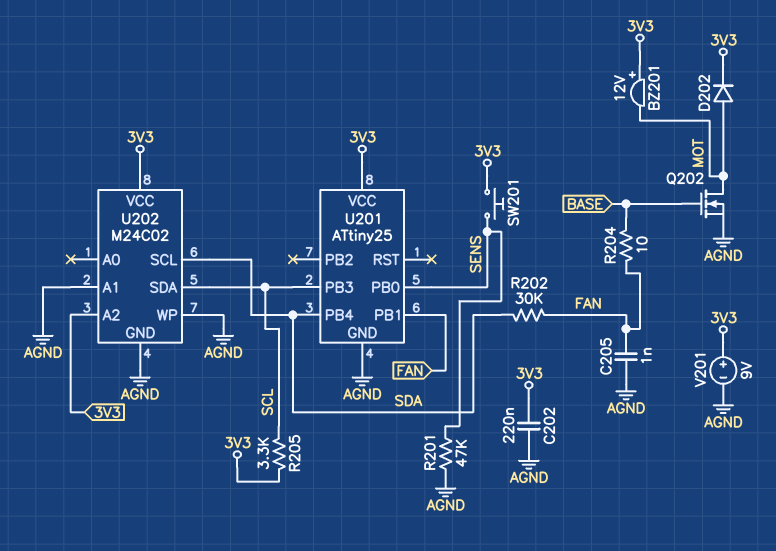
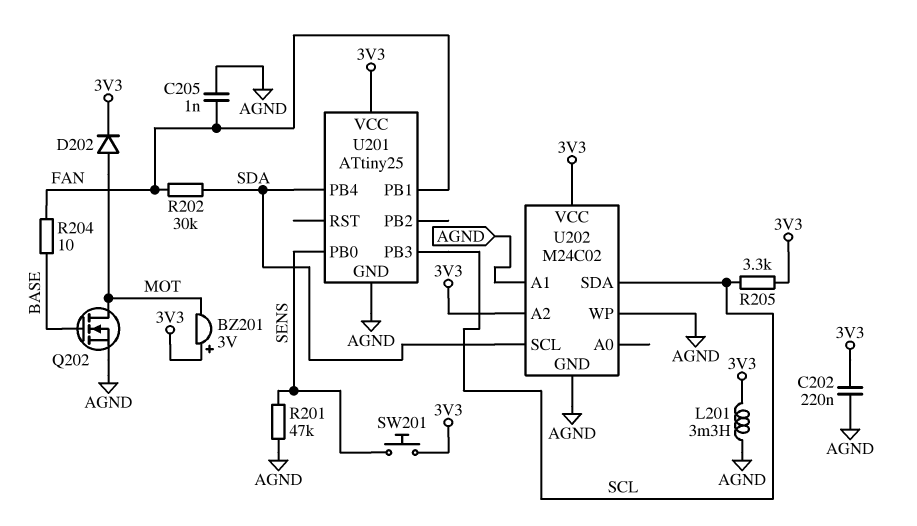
BZ201: buzzer 12V (plus 3V3, minus MOT) -> buzzer 3V (plus 3V3, minus MOT)
L201: none -> 3.3mH (3V3, AGND)
V201: 9V (plus 3V3, minus AGND) -> none

